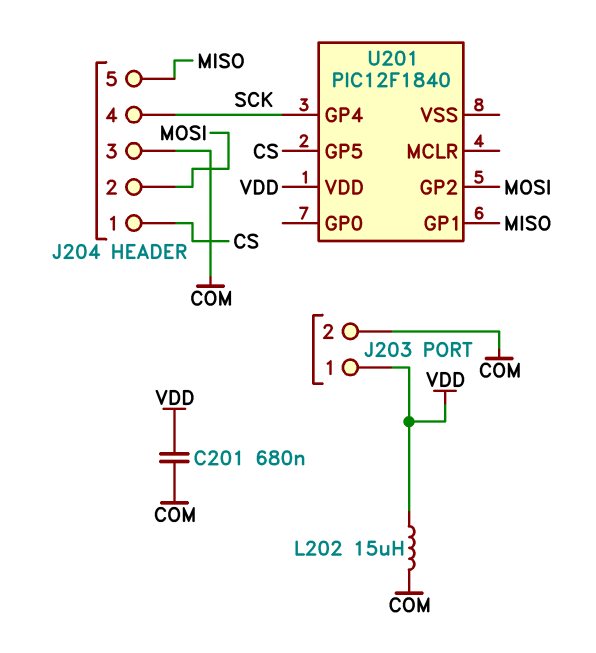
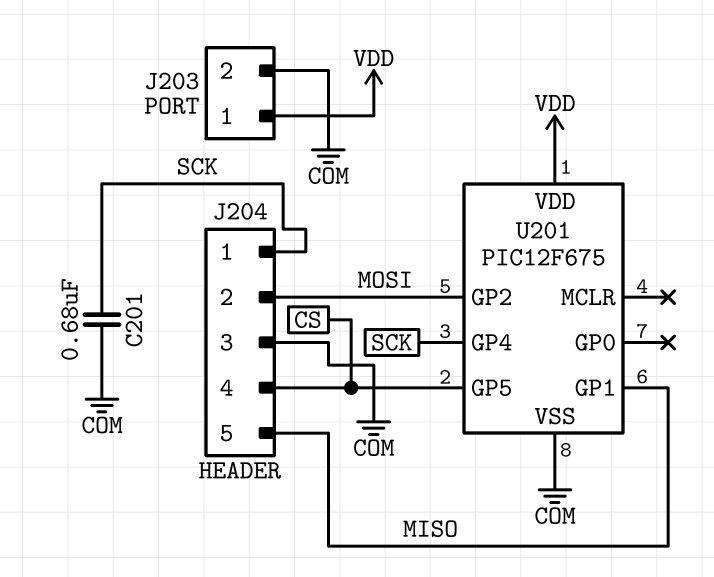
C201: 680nF (COM, VDD) -> 680nF (COM, SCK)
J204 pin 1: CS -> SCK
J204 pin 4: SCK -> CS
L202: 15uH (COM, VDD) -> none
U201: PIC12F1840 -> PIC12F675
U201 pin VSS: none -> COM

